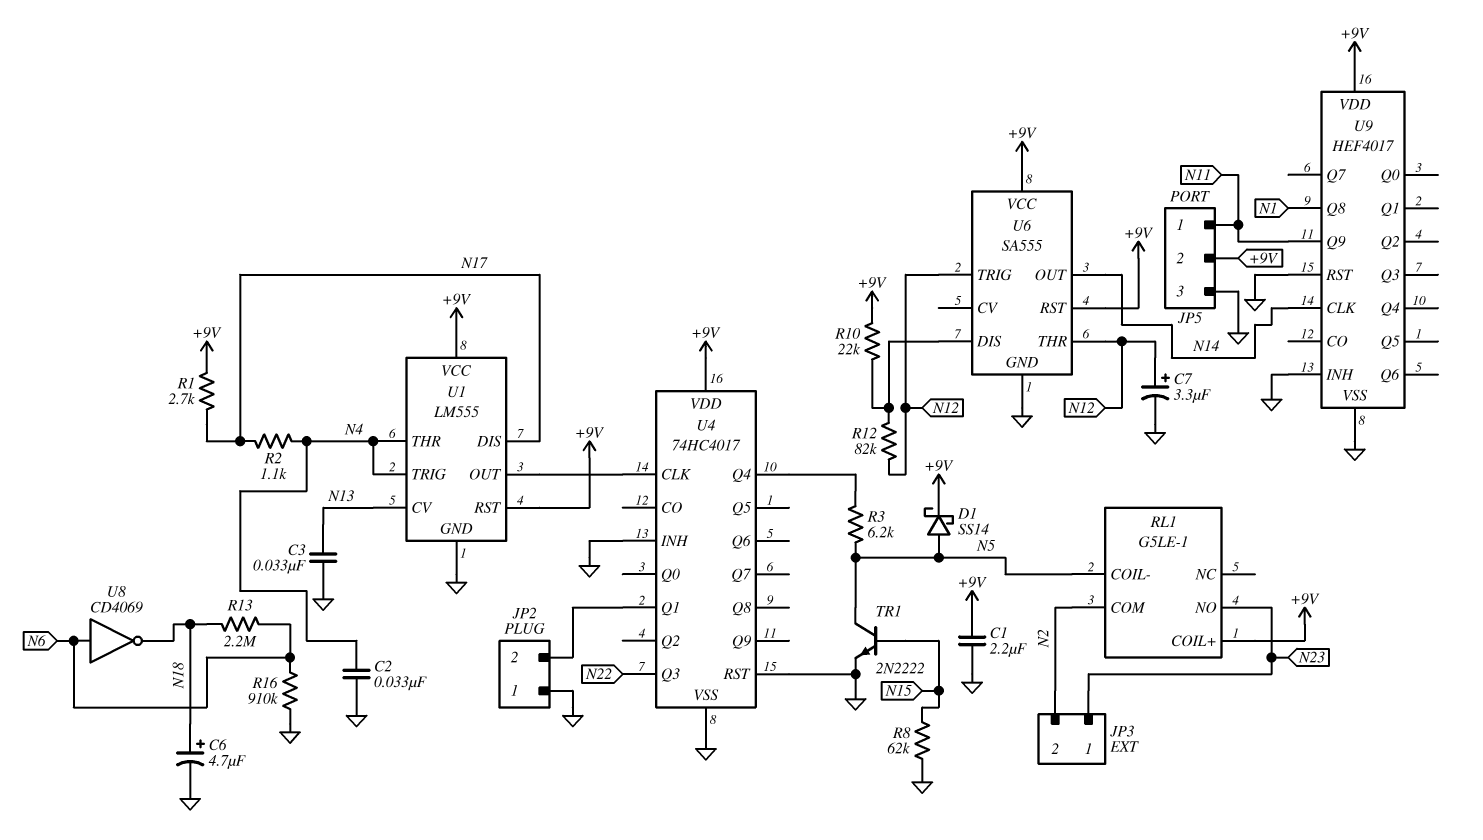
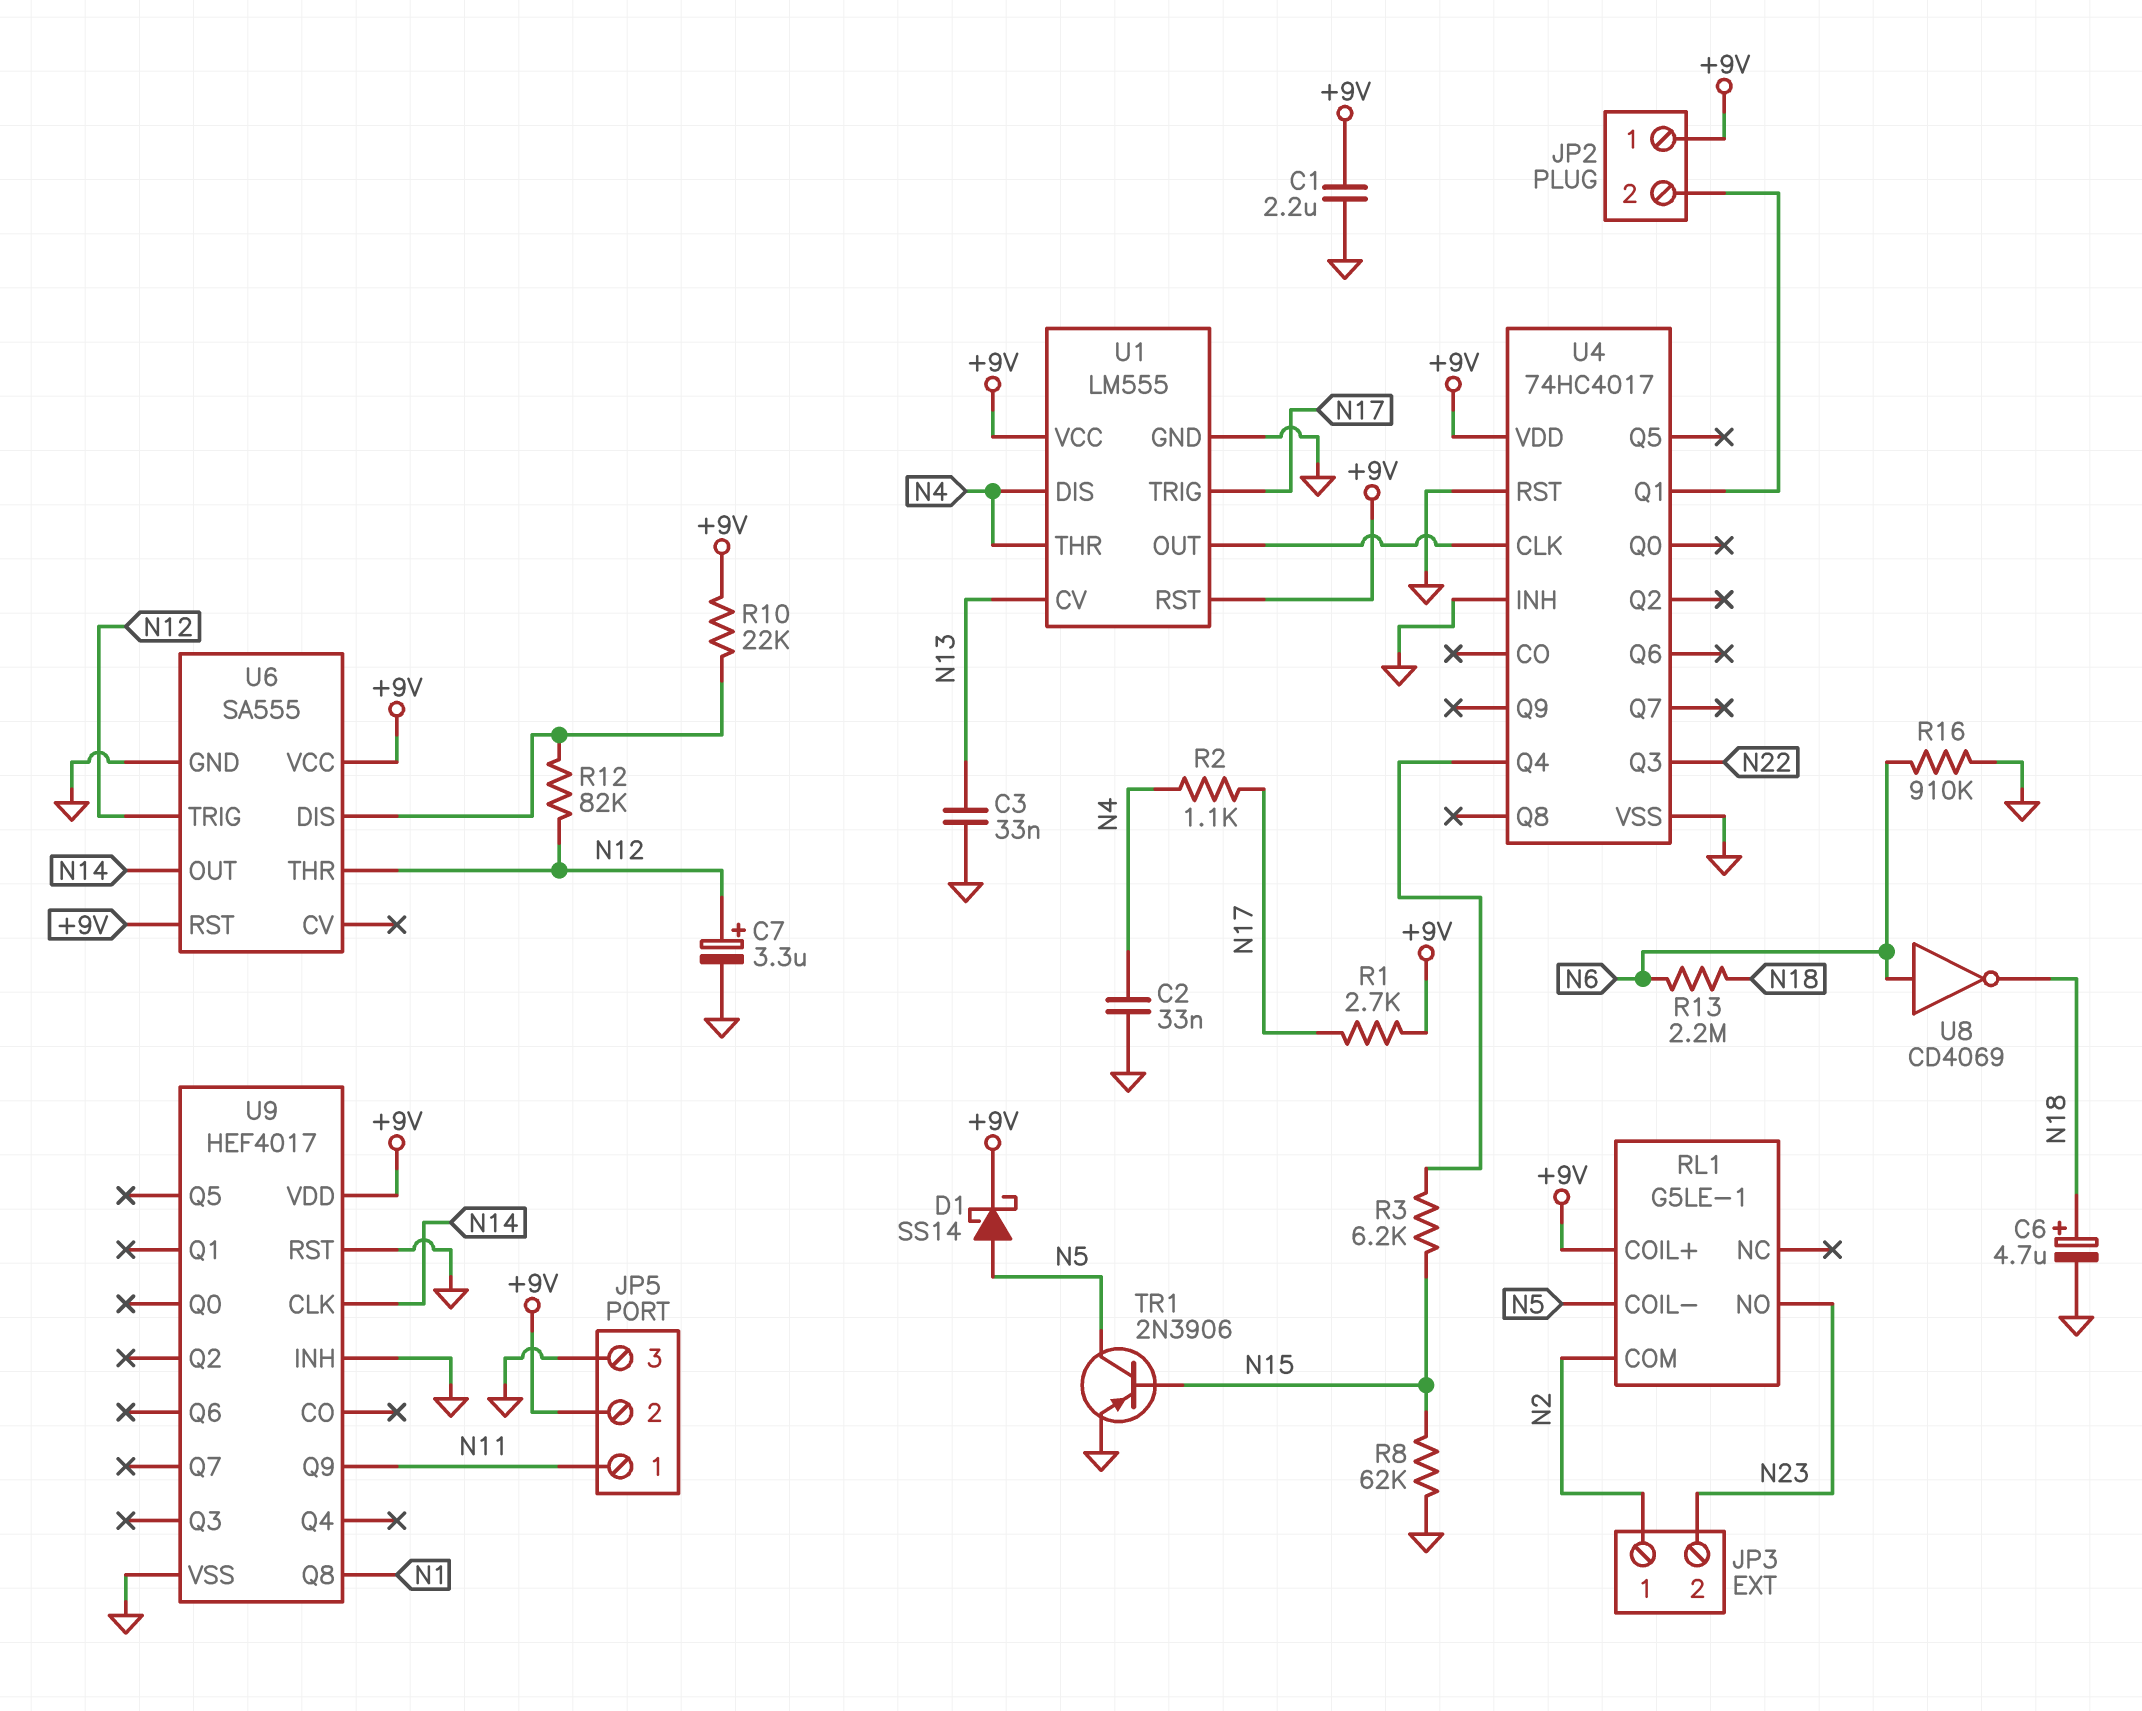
JP2 pin 1: GND -> +9V
JP3 pin 1: N23 -> N2
JP3 pin 2: N2 -> N23
R3: 6.2k (N5, U4/Q4) -> 6.2k (N15, U4/Q4)
TR1: NPN 2N2222 (B N15, C N5, E GND) -> PNP 2N3906 (B N15, C N5, E GND)
U1 pin DIS: N17 -> N4
U1 pin TRIG: N4 -> N17

